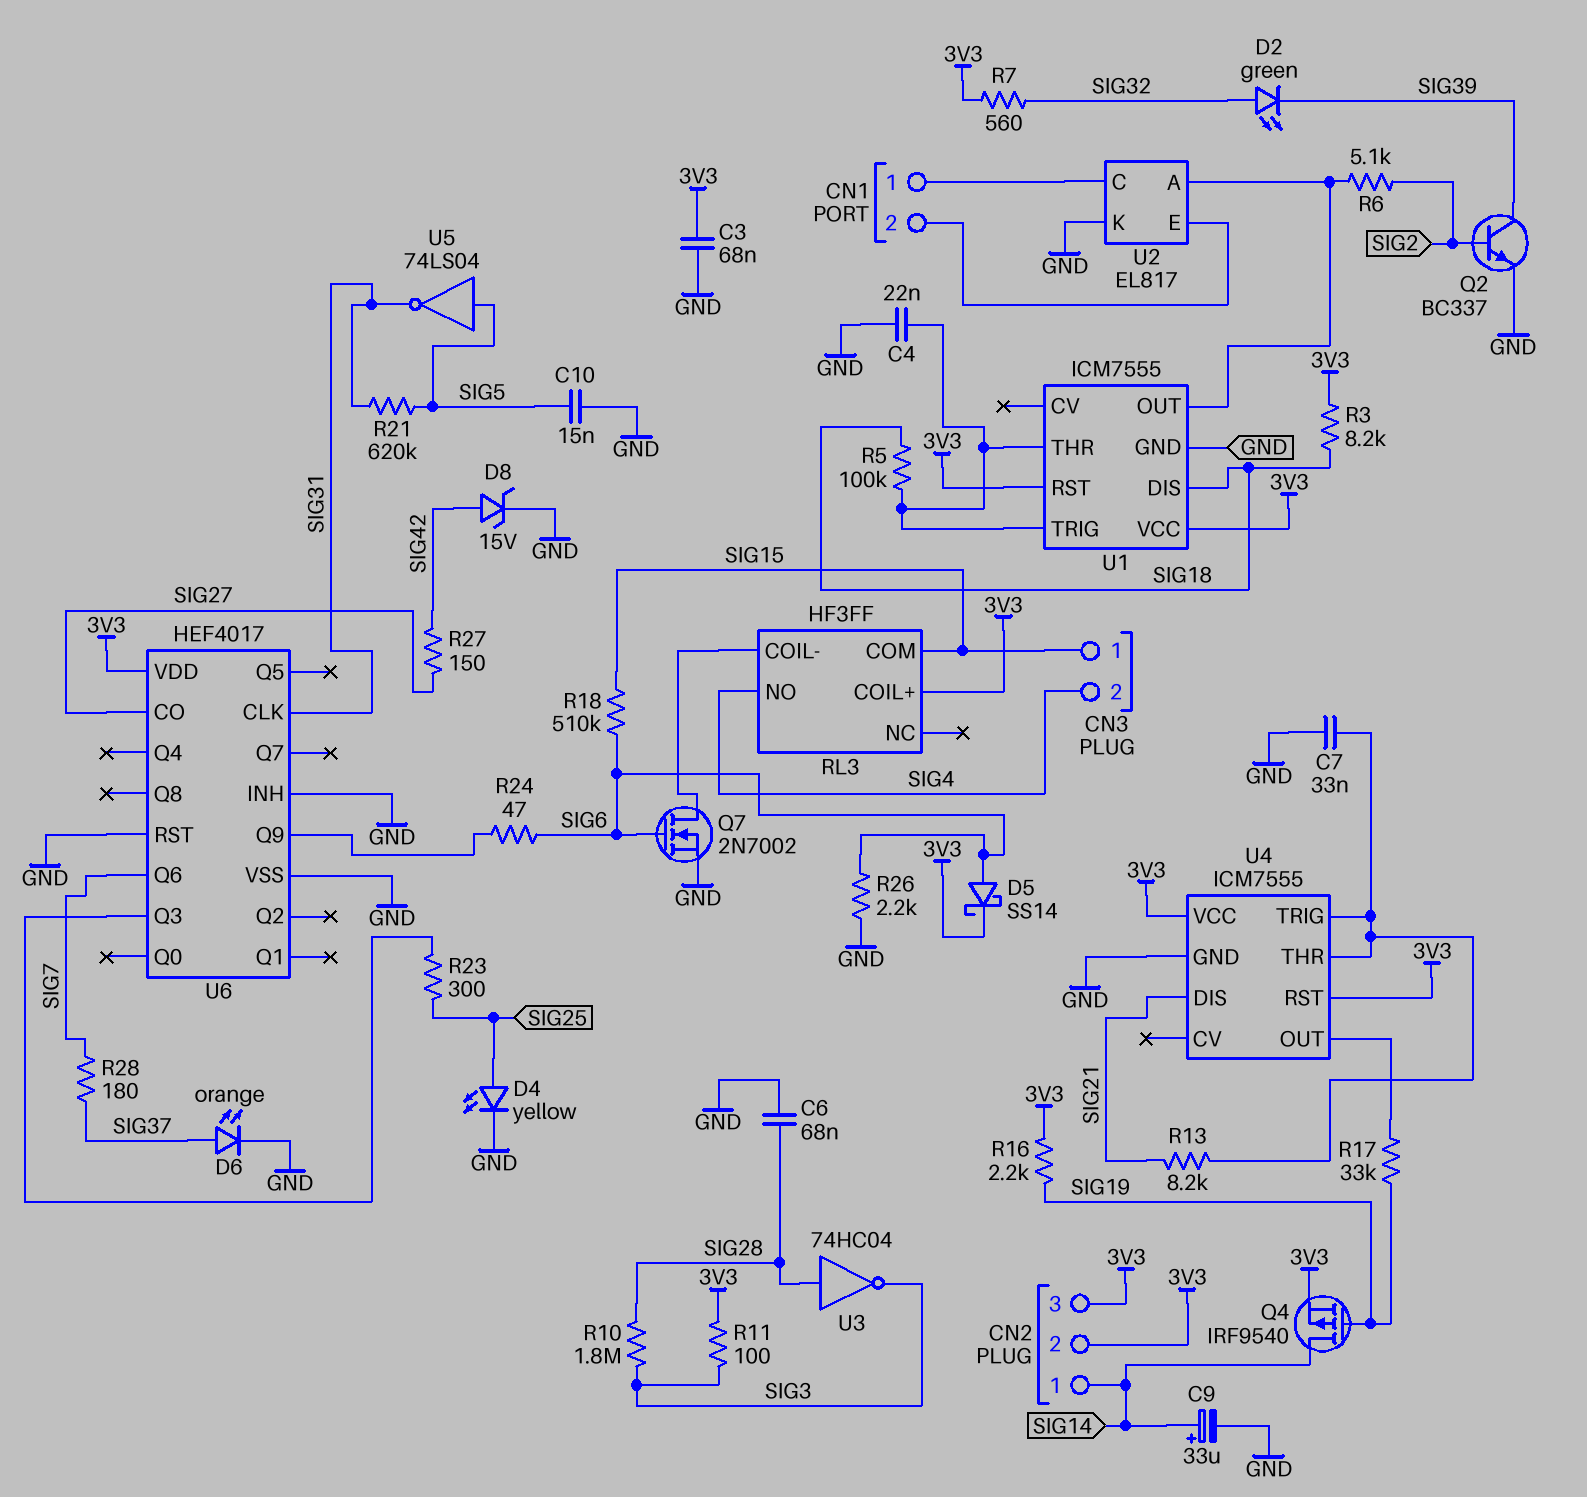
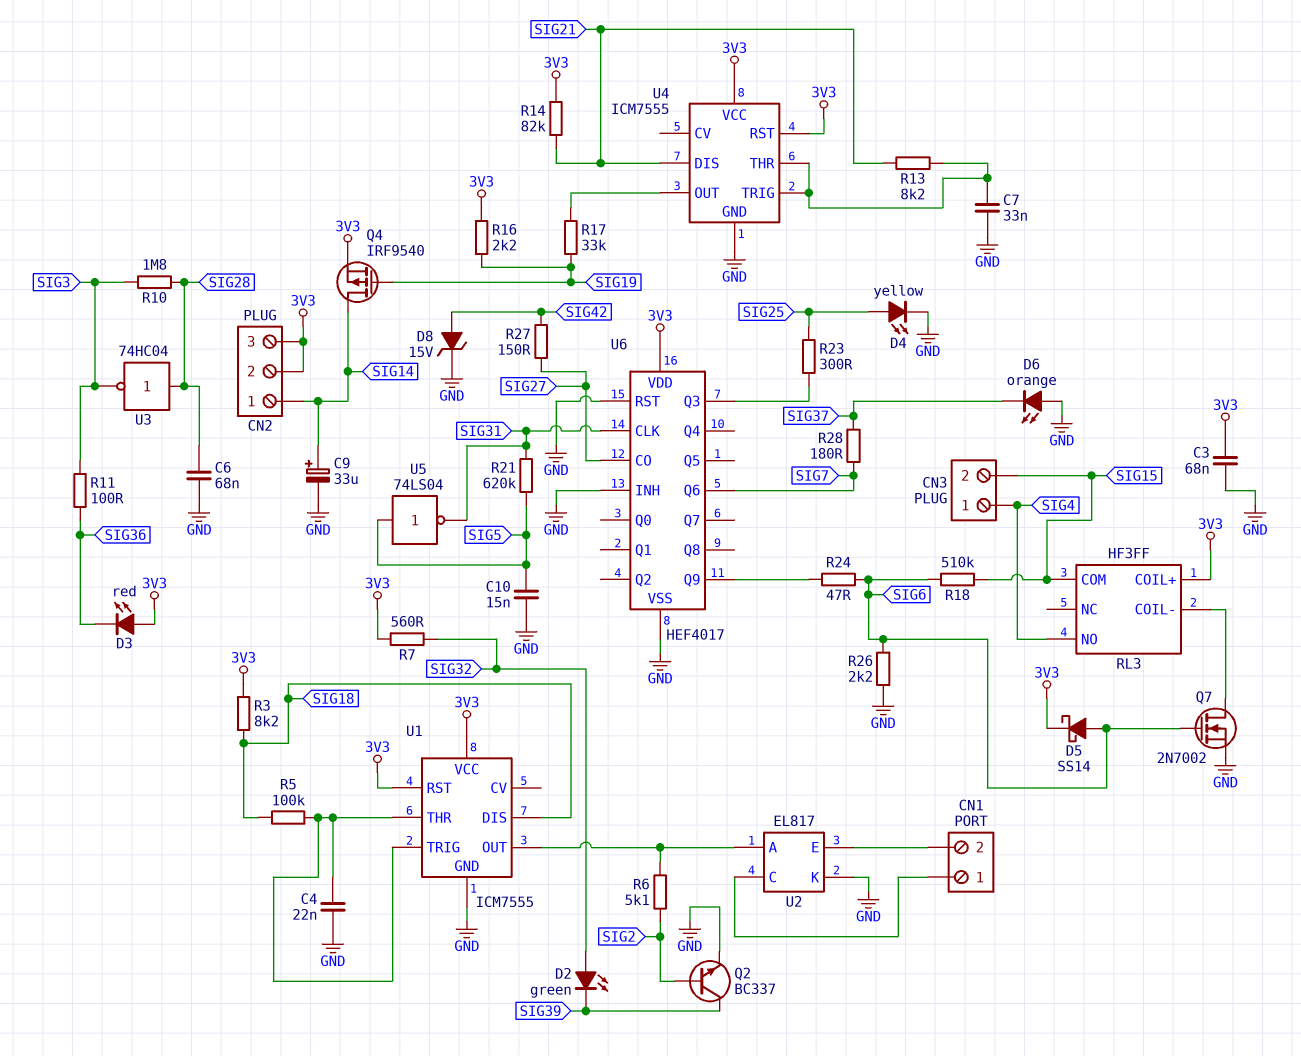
CN3 pin 1: SIG15 -> SIG4
CN3 pin 2: SIG4 -> SIG15
D3: none -> LED red (A 3V3, K SIG36)
D6: LED orange (A SIG37, K GND) -> LED orange (A GND, K SIG37)
R11: 100 (3V3, SIG3) -> 100 (SIG3, SIG36)
R14: none -> 82k (3V3, SIG21)

